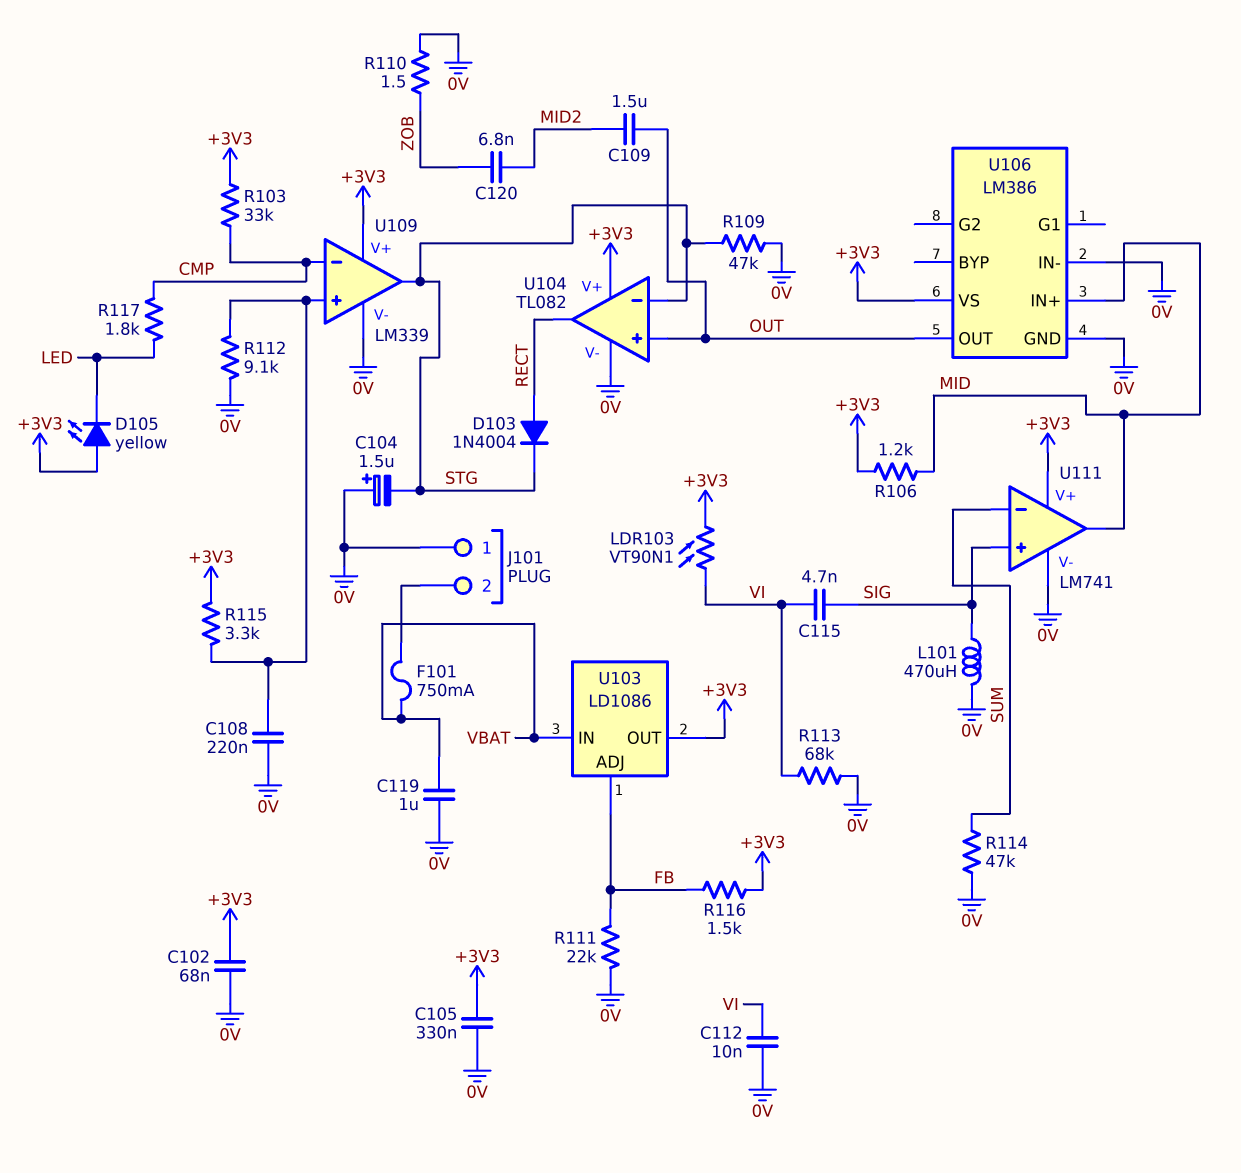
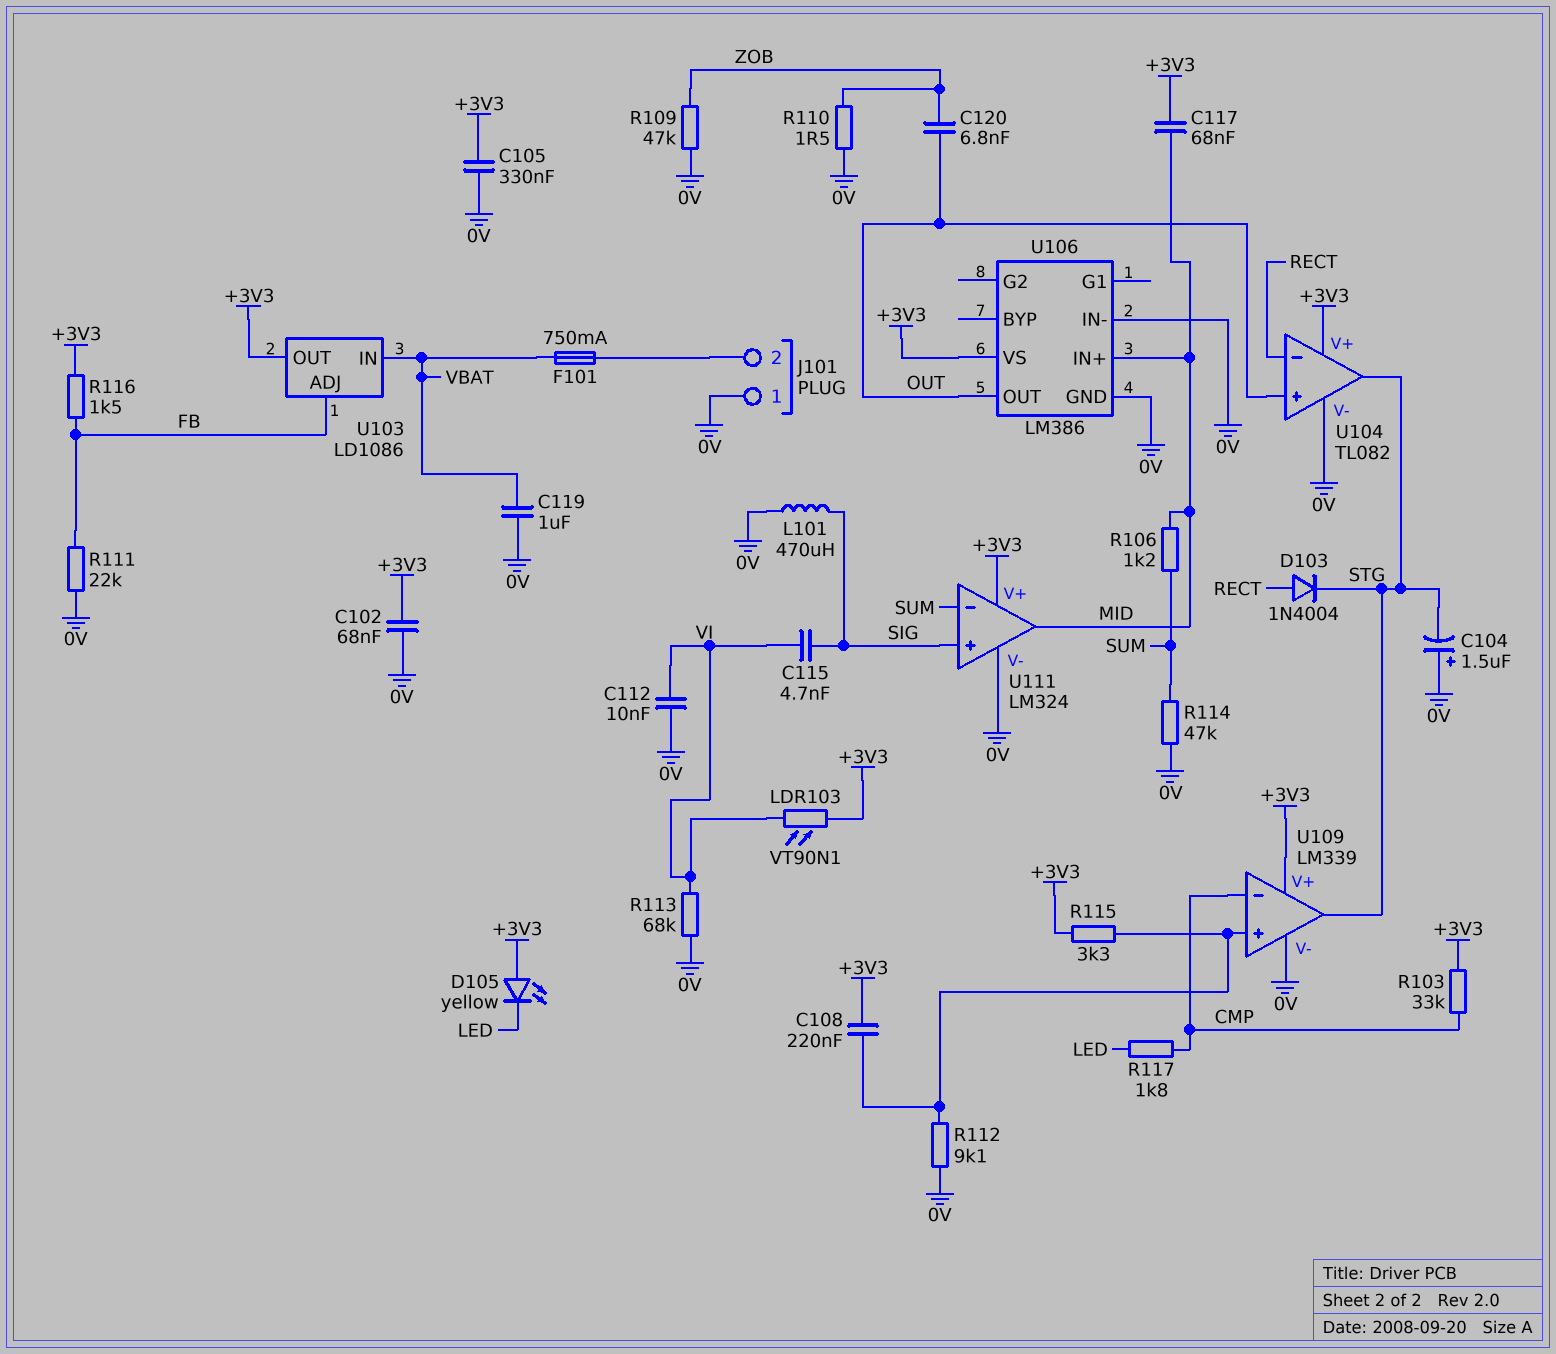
C108: 220nF (0V, U109/in+) -> 220nF (+3V3, U109/in+)
C109: 1.5uF (MID2, OUT) -> none
C117: none -> 68nF (+3V3, MID)
C120: 6.8nF (MID2, ZOB) -> 6.8nF (OUT, ZOB)
R106: 1.2k (+3V3, MID) -> 1.2k (MID, SUM)
R109: 47k (0V, STG) -> 47k (0V, ZOB)
U104 pin in-: STG -> RECT
U104 pin out: RECT -> STG
U111: LM741 -> LM324

